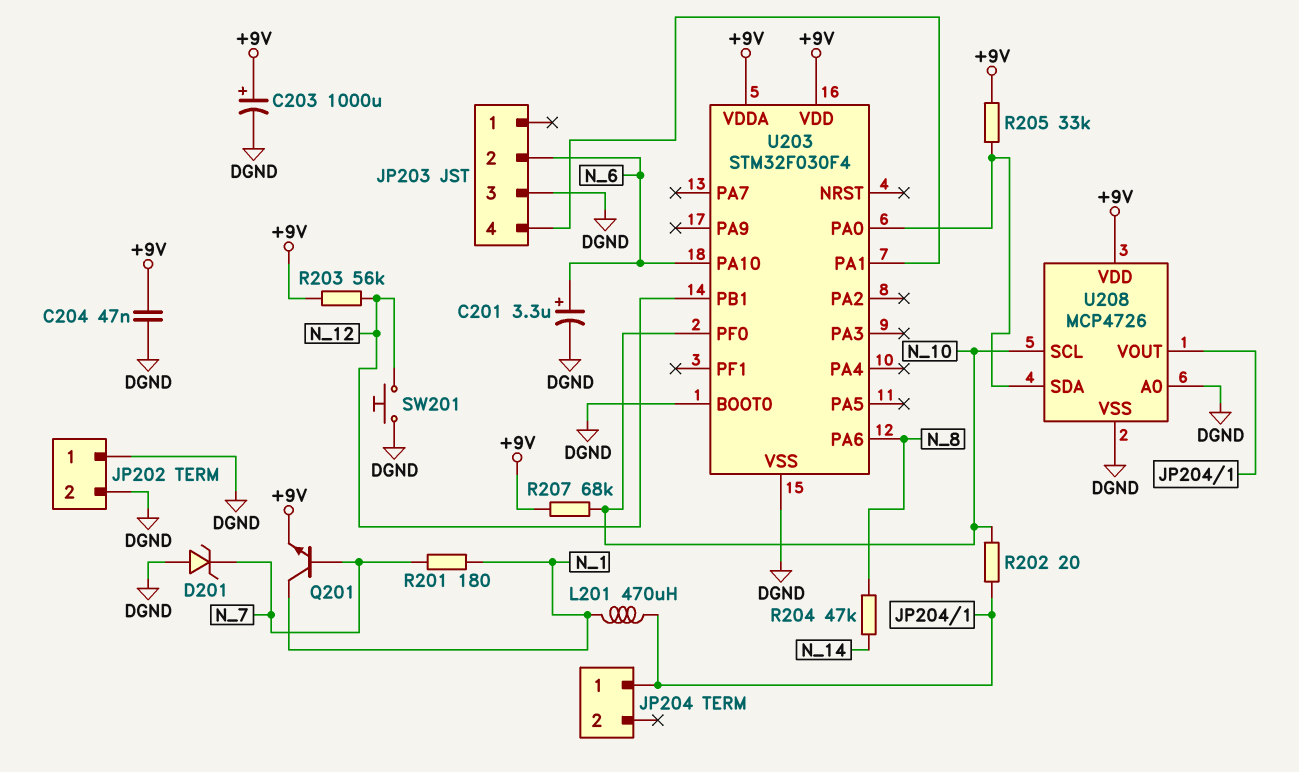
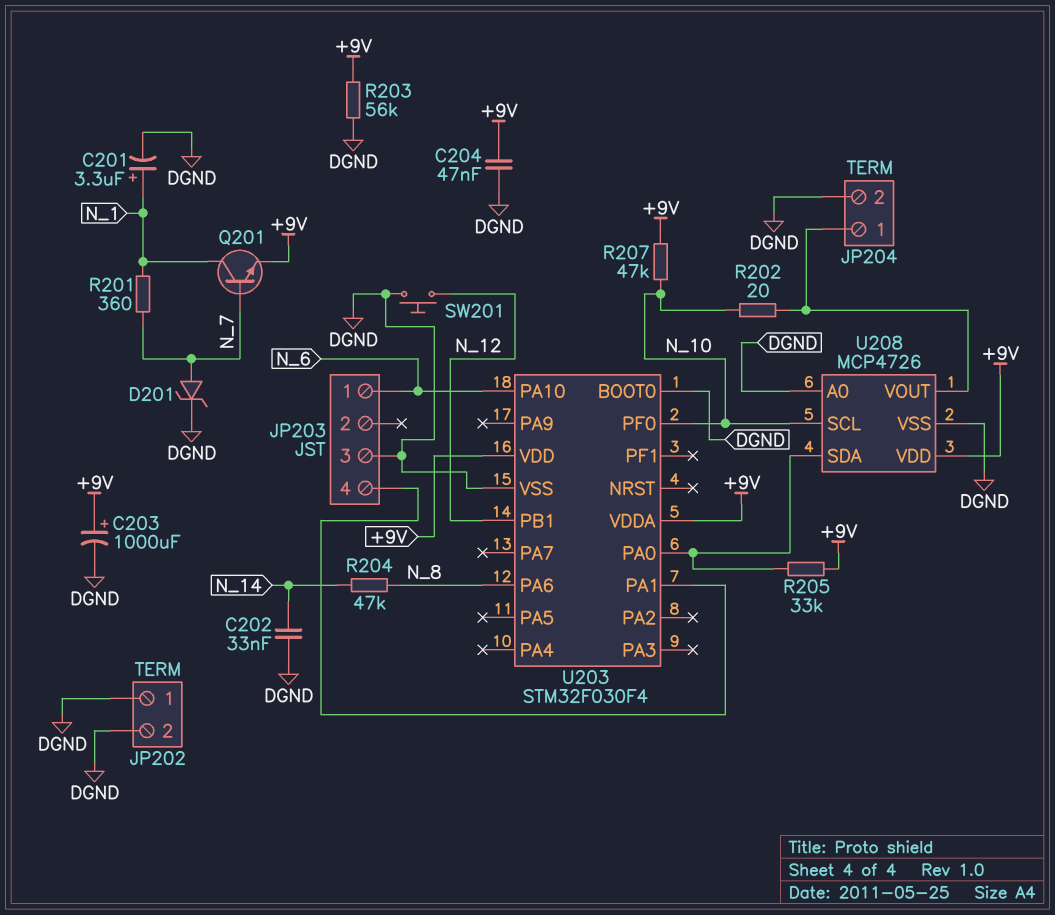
C201: 3.3uF (plus N_6, minus DGND) -> 3.3uF (plus N_1, minus DGND)
C202: none -> 33nF (DGND, N_14)
D201: zener (A DGND, K N_7) -> zener (A N_7, K DGND)
JP203 pin 1: none -> N_6
JP203 pin 2: N_6 -> none
JP204 pin 2: none -> DGND
L201: 470uH (JP204/1, N_1) -> none
R201: 180 (N_1, N_7) -> 360 (N_1, N_7)
R203: 56k (+9V, N_12) -> 56k (+9V, DGND)
R207: 68k (+9V, N_10) -> 47k (+9V, N_10)

